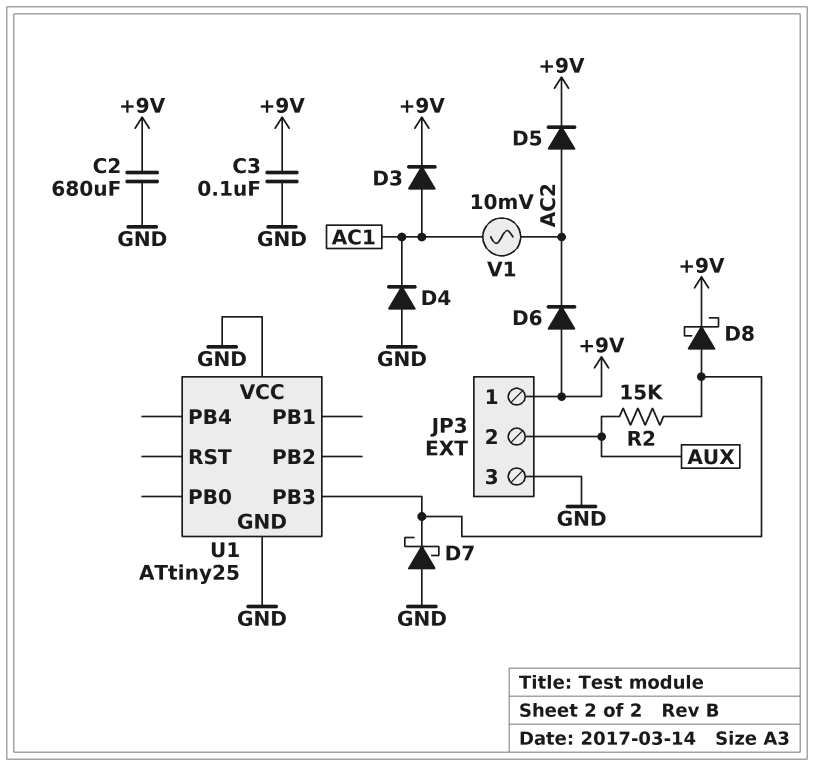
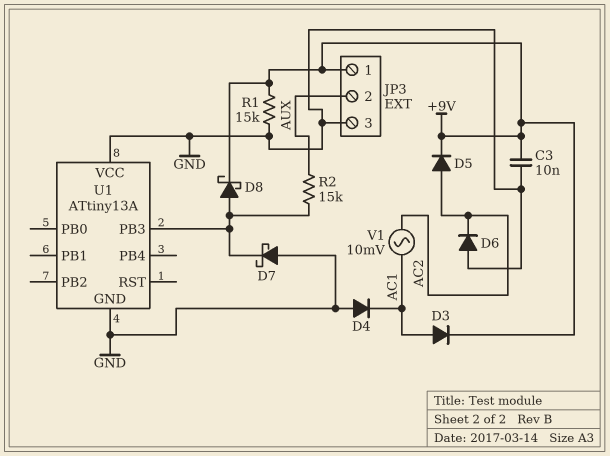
C2: 680uF (+9V, GND) -> none
C3: 100nF (+9V, GND) -> 10nF (+9V, GND)
D6: diode (A +9V, K AC2) -> diode (A GND, K AC2)
R1: none -> 15k (+9V, GND)
U1: ATtiny25 -> ATtiny13A

